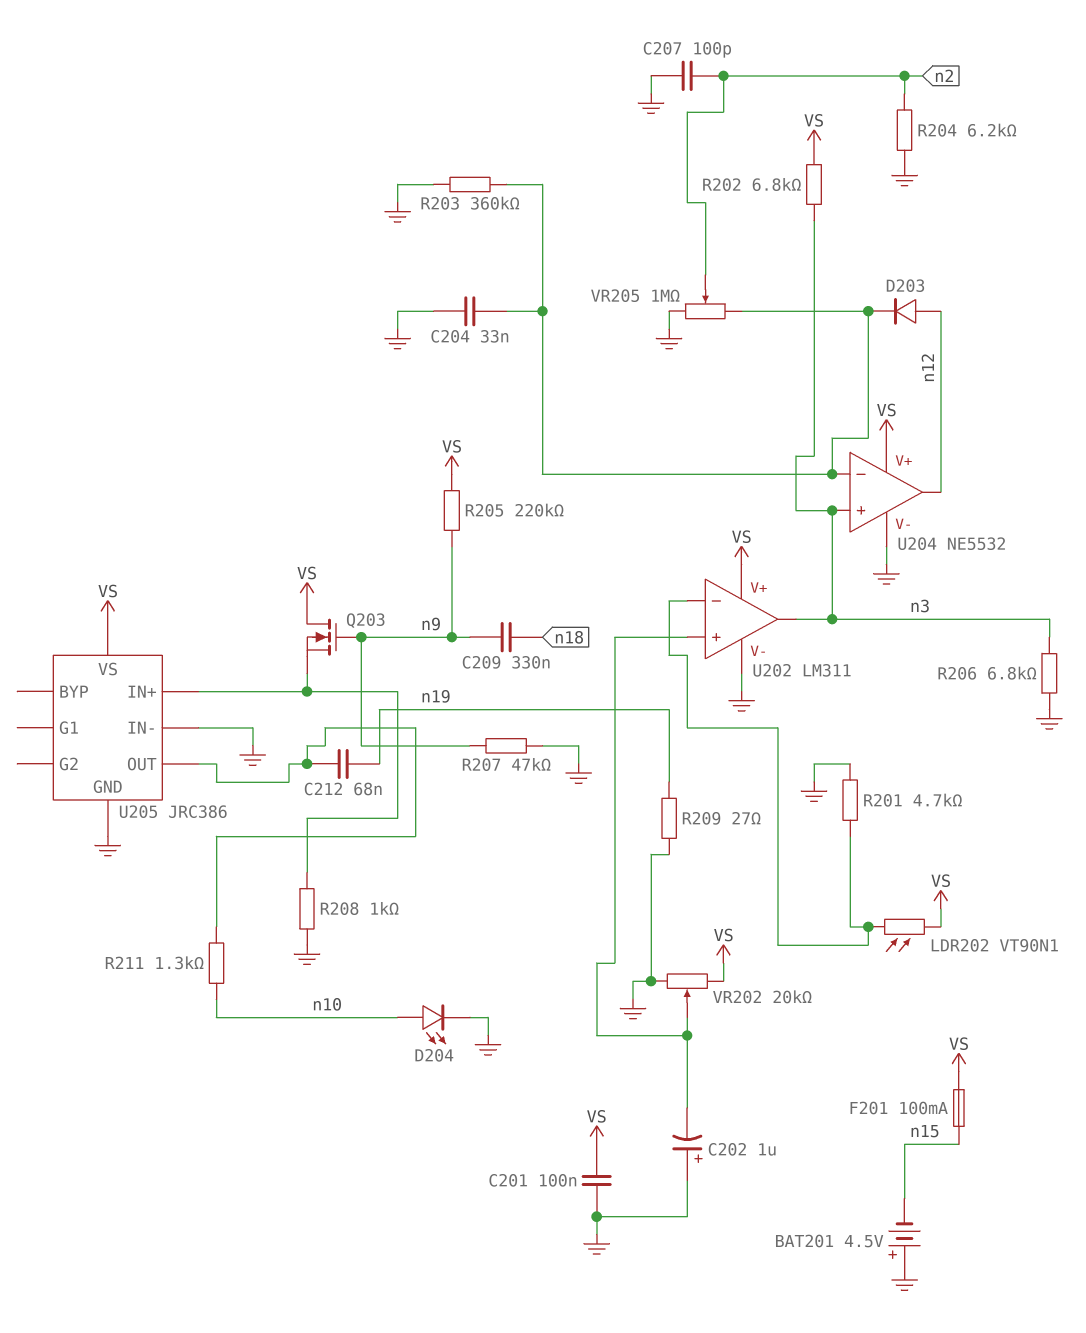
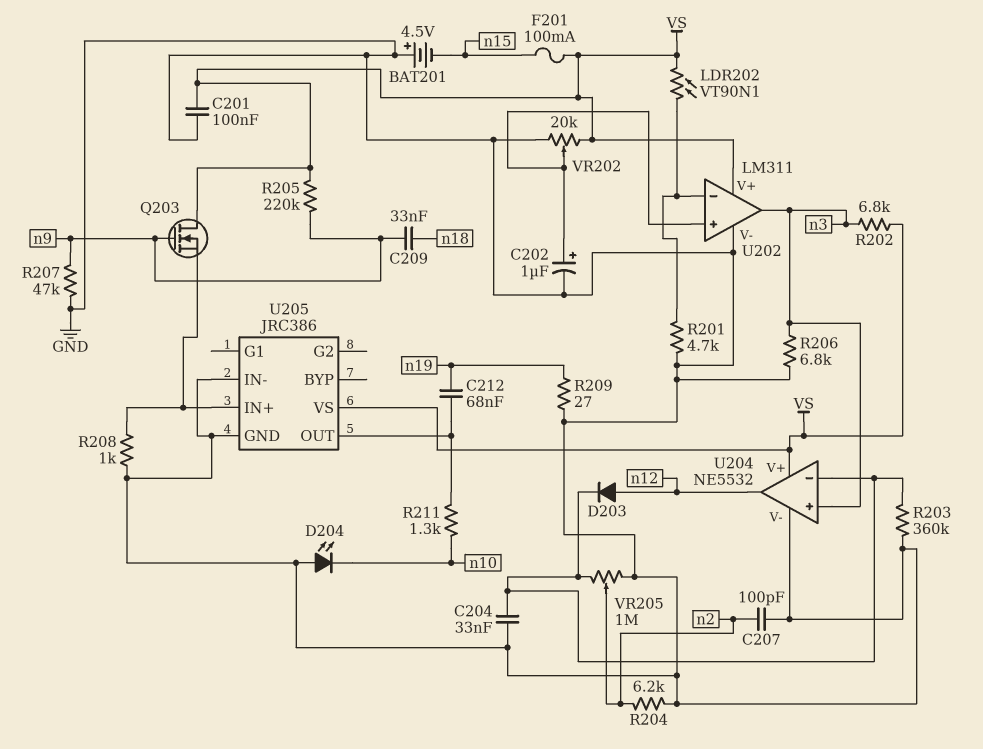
C202: 1uF (plus GND, minus U202/in+) -> 1uF (plus U202/in+, minus GND)
C209: 330nF (n9, n18) -> 33nF (n9, n18)
D204: LED (A n10, K GND) -> LED (A GND, K n10)

